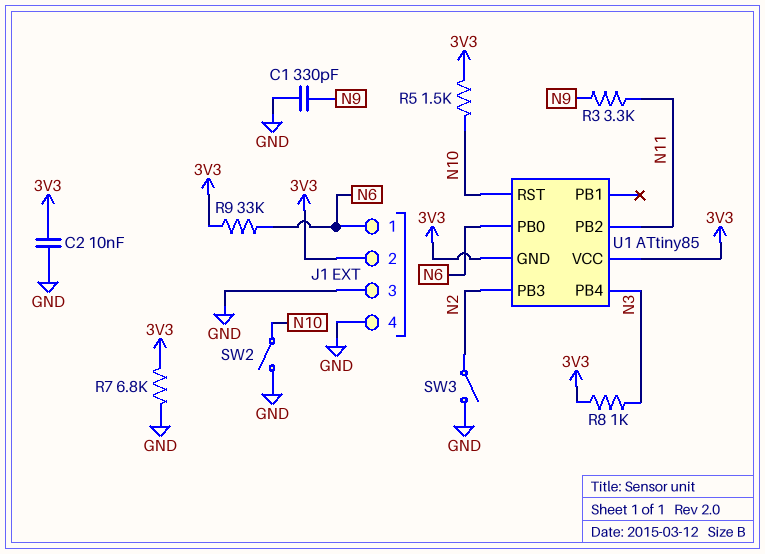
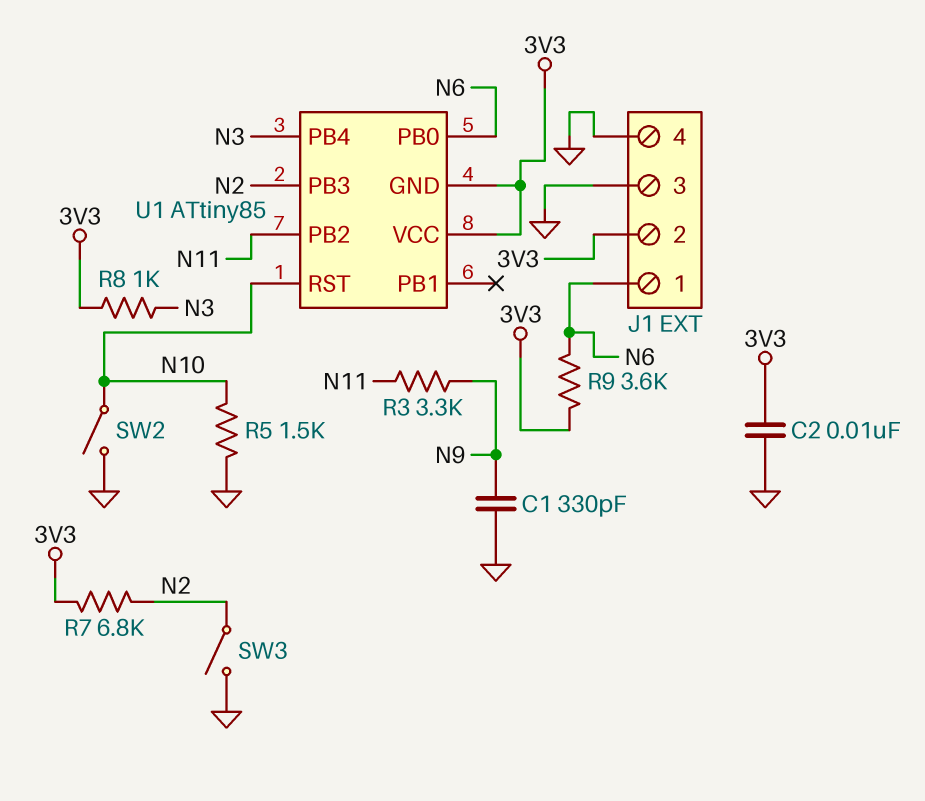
R5: 1.5k (3V3, N10) -> 1.5k (GND, N10)
R7: 6.8k (3V3, GND) -> 6.8k (3V3, N2)
R9: 33k (3V3, N6) -> 3.6k (3V3, N6)

